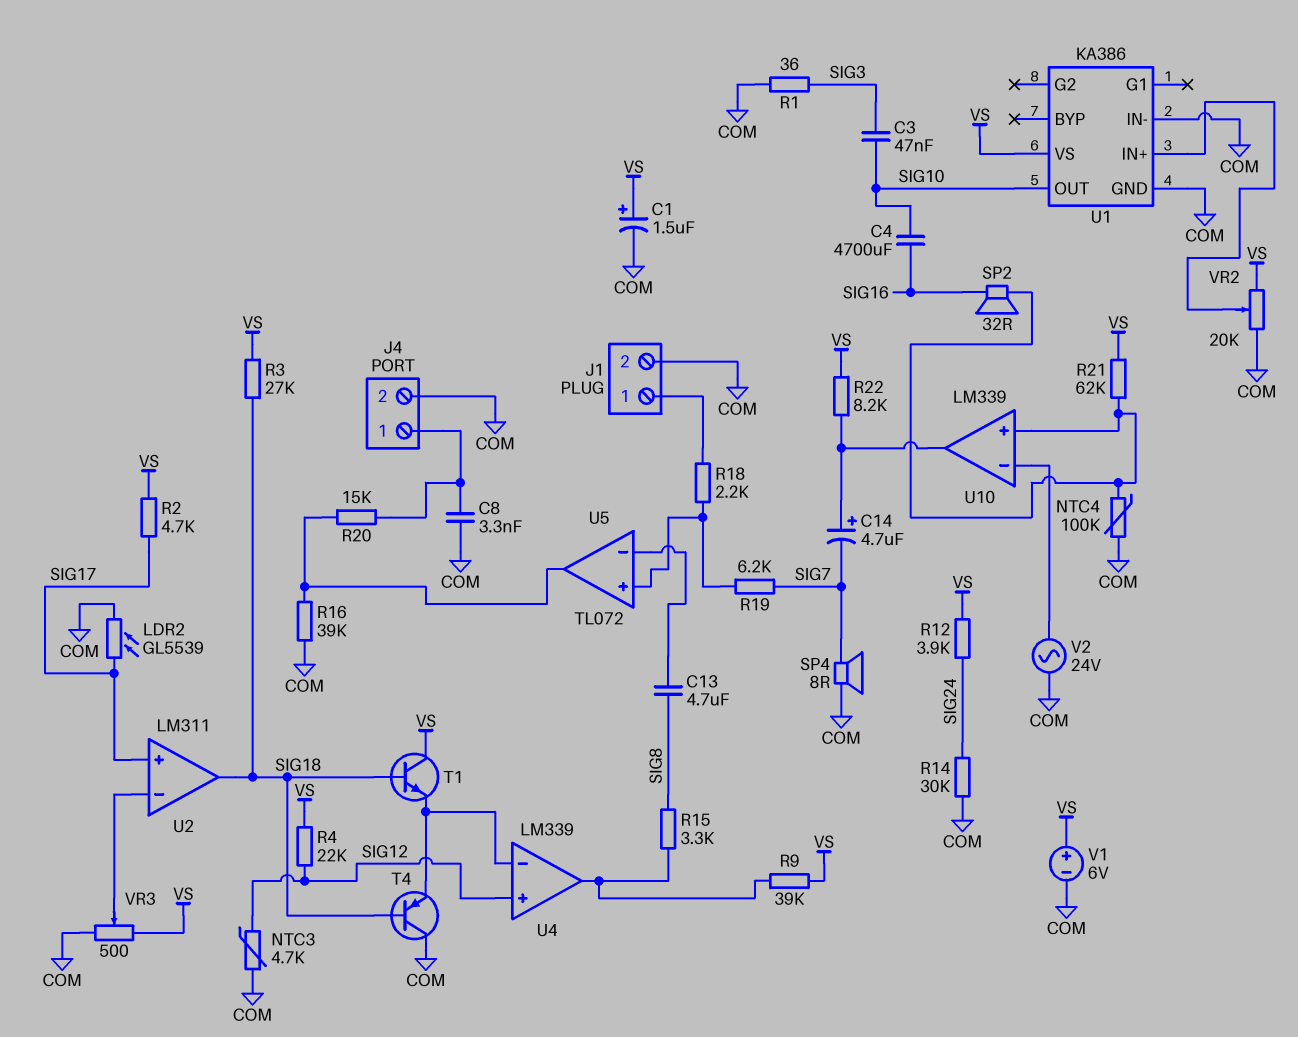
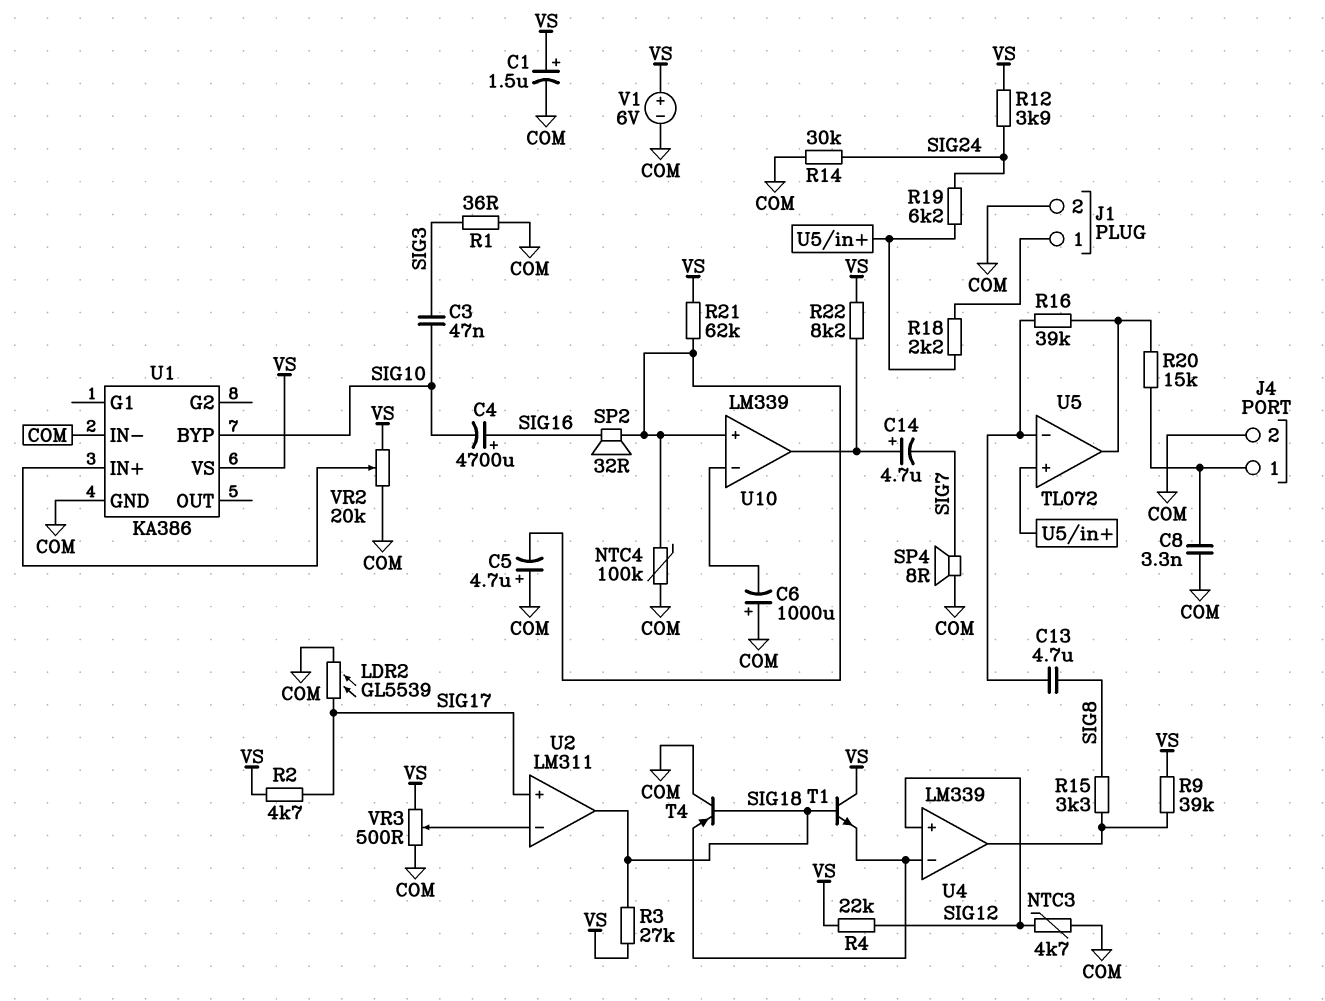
C4: 4700uF (SIG10, SIG16) -> 4700uF (plus SIG16, minus SIG10)
C5: none -> 4.7uF (plus COM, minus U10/in+)
C6: none -> 1000uF (plus COM, minus U10/in-)
R16: 39k (COM, U5/out) -> 39k (U5/in-, U5/out)
R19: 6.2k (SIG7, U5/in+) -> 6.2k (SIG24, U5/in+)
U1 pin BYP: none -> SIG10
U1 pin OUT: SIG10 -> none
V2: AC 24V (COM, U10/in-) -> none

